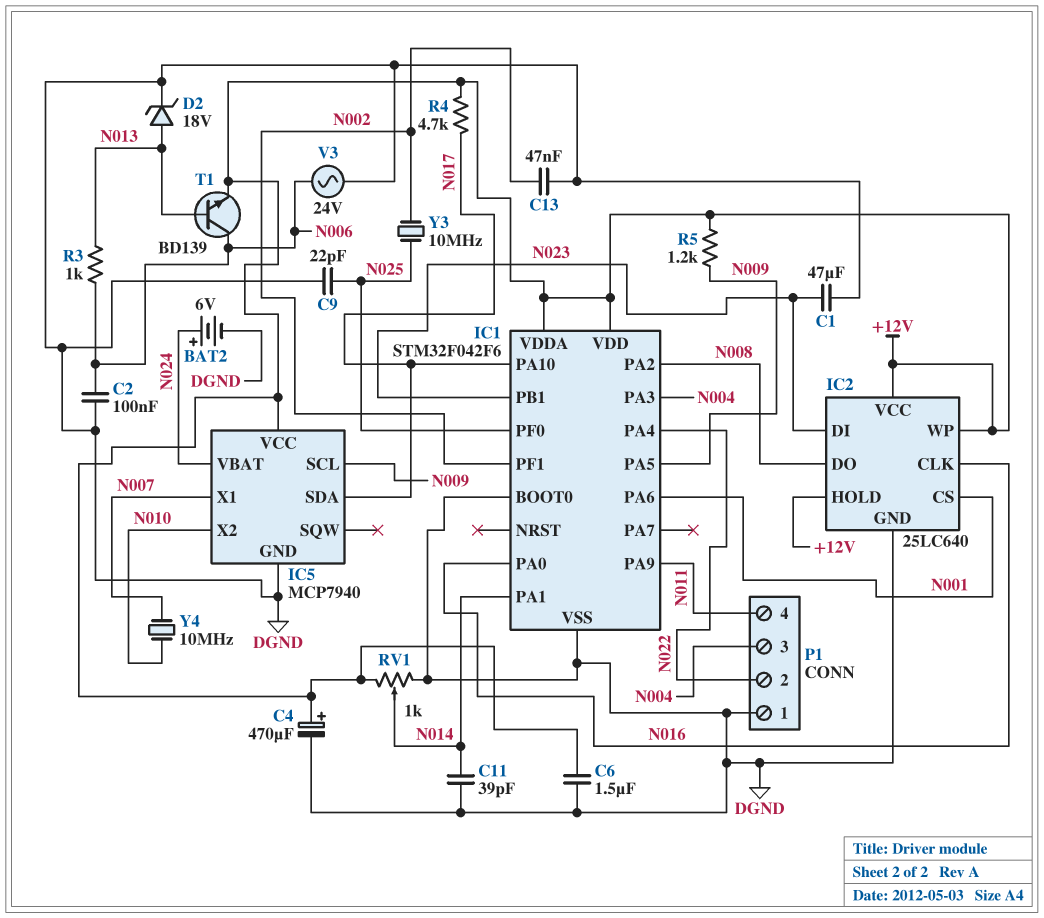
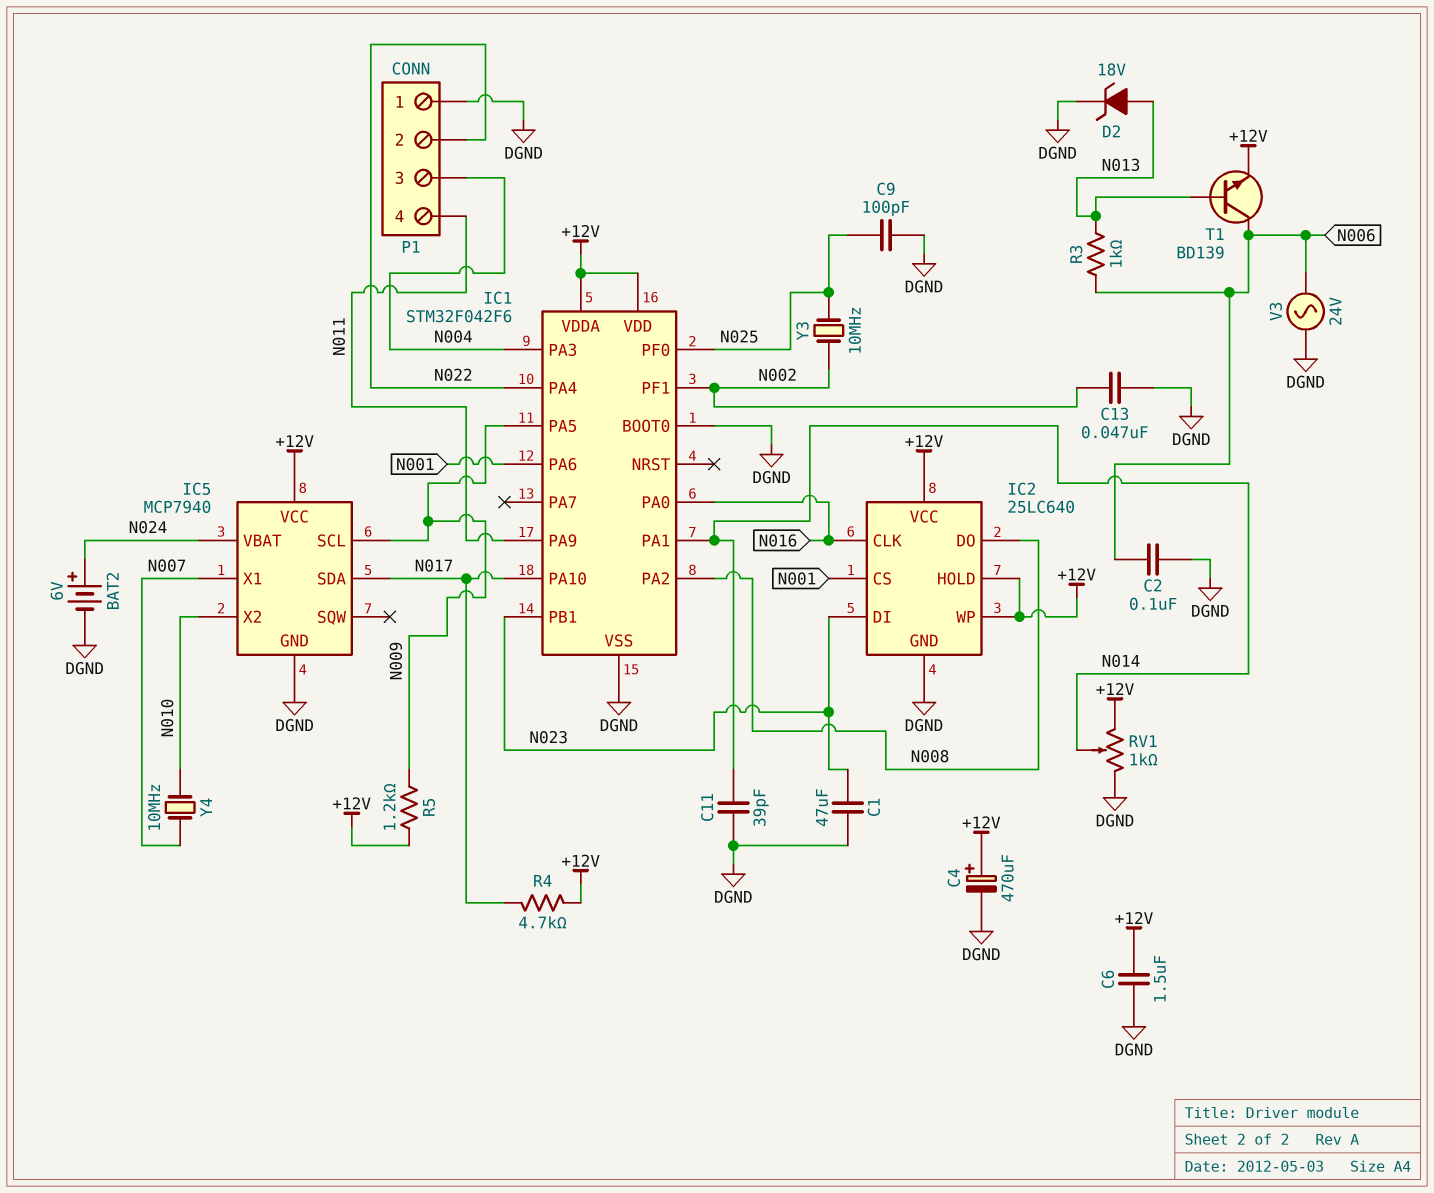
C9: 22pF (DGND, N025) -> 100pF (DGND, N025)

